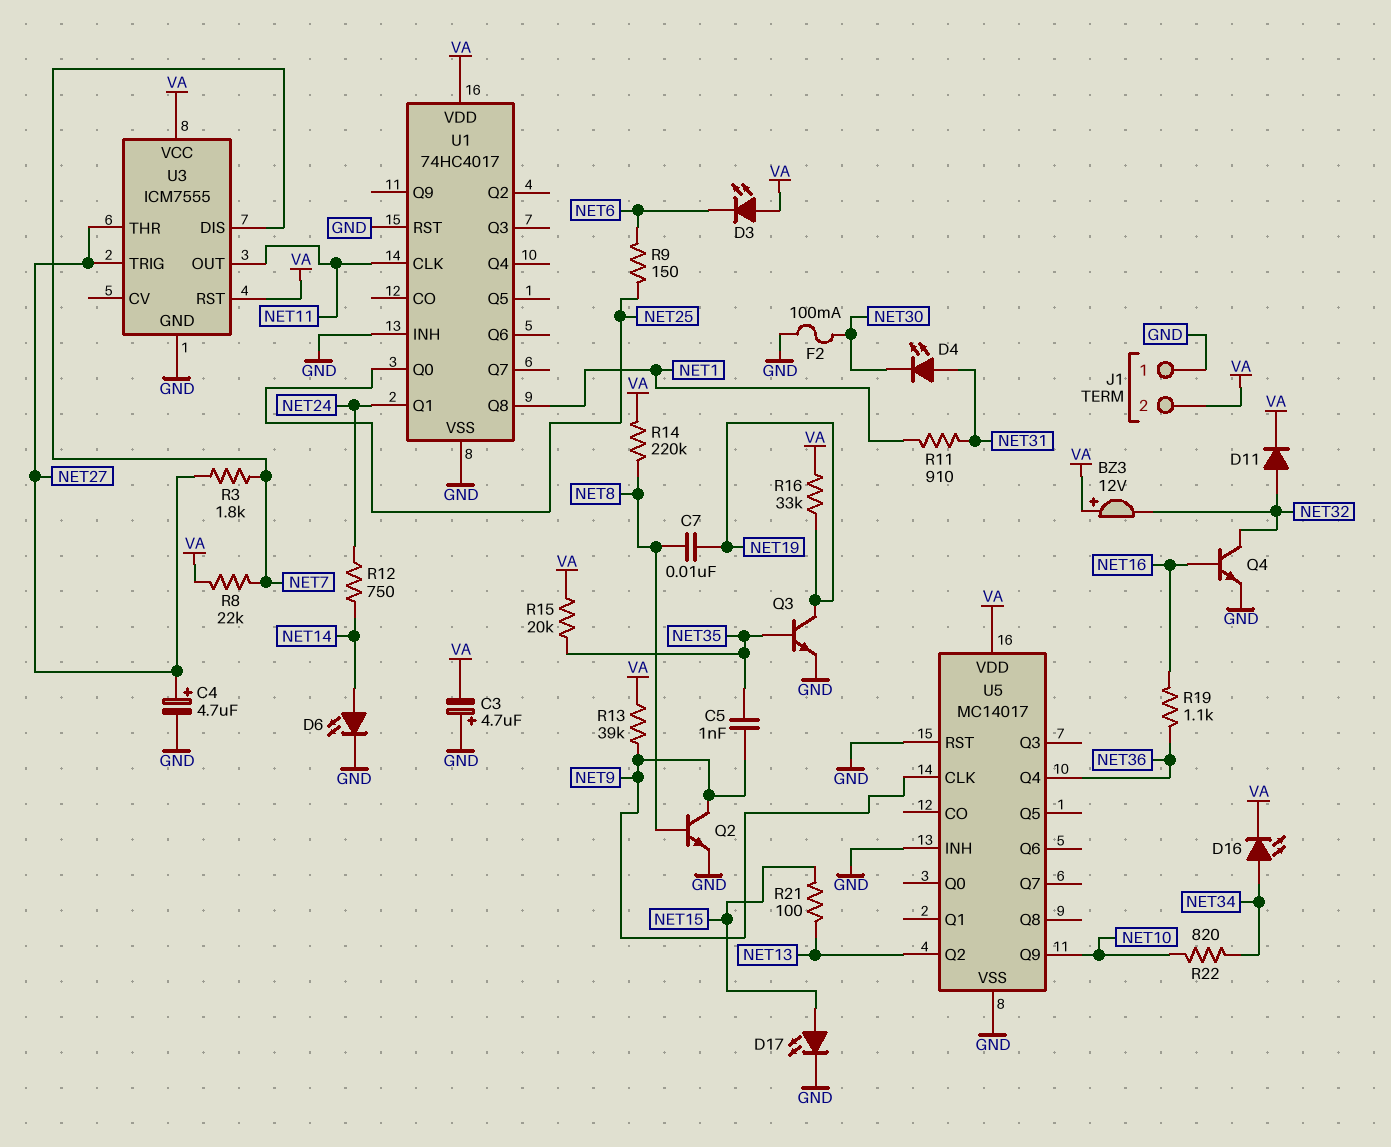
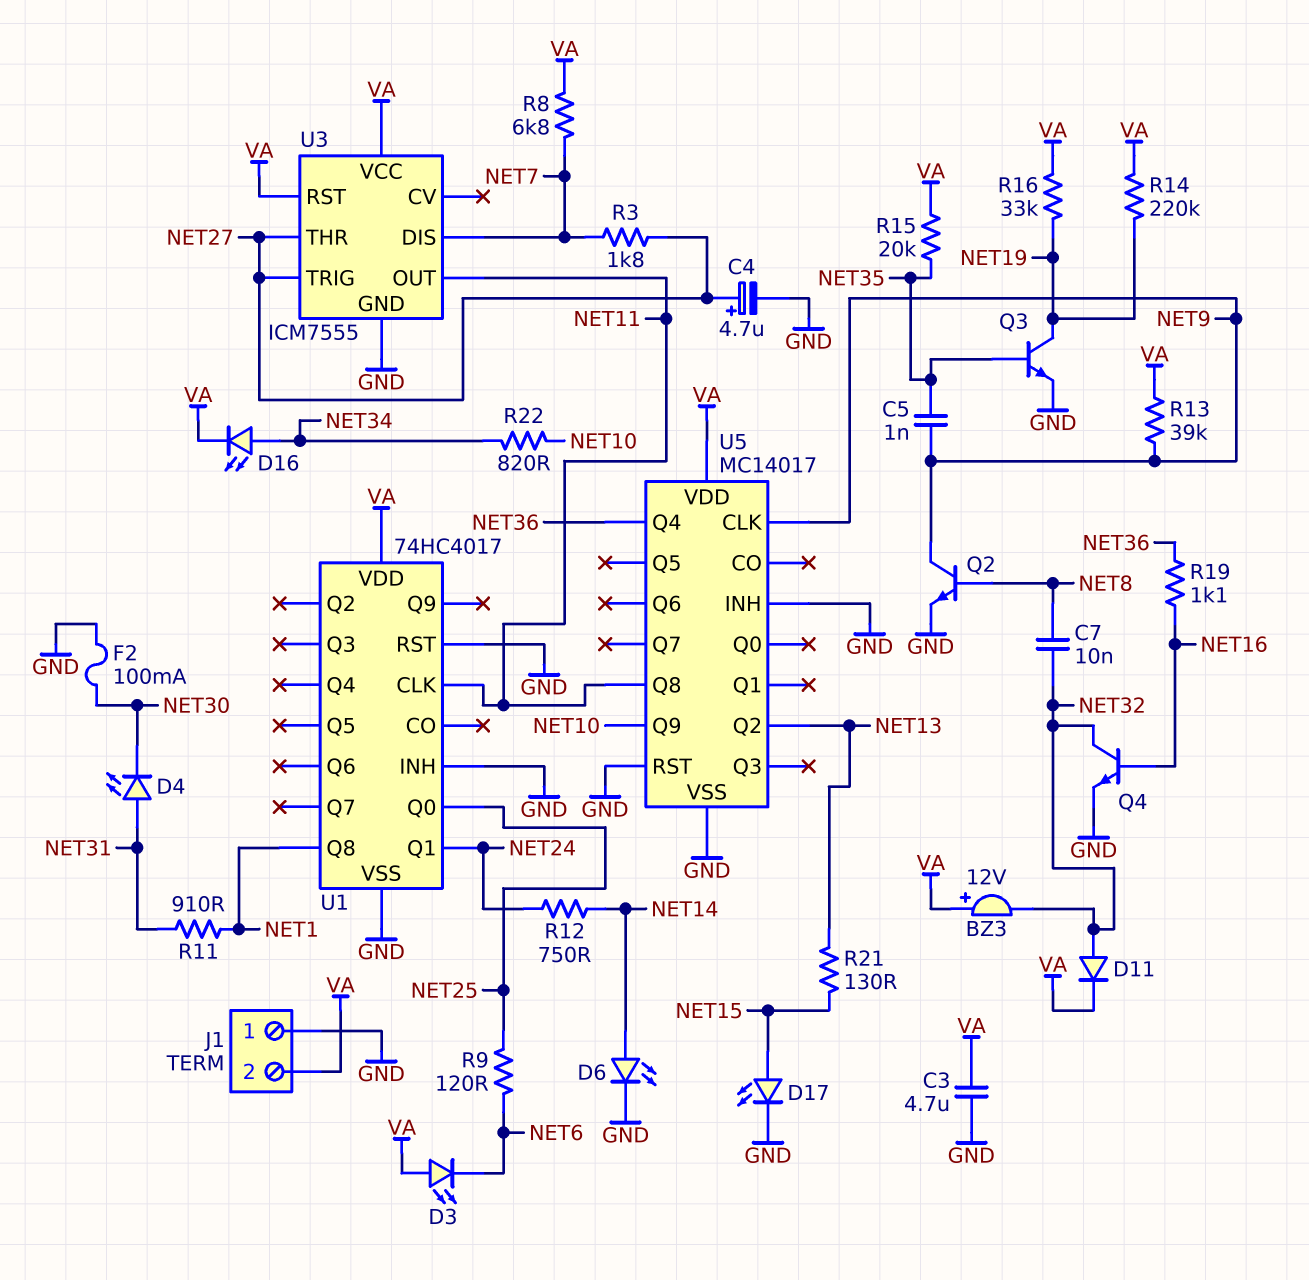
C3: 4.7uF (plus GND, minus VA) -> 4.7uF (GND, VA)
C7: 10nF (NET8, NET19) -> 10nF (NET8, NET32)
R8: 22k (NET7, VA) -> 6.8k (NET7, VA)
R9: 150 (NET6, NET25) -> 120 (NET6, NET25)
R14: 220k (NET8, VA) -> 220k (NET19, VA)
R21: 100 (NET13, NET15) -> 130 (NET13, NET15)
U5 pin Q8: none -> NET11

